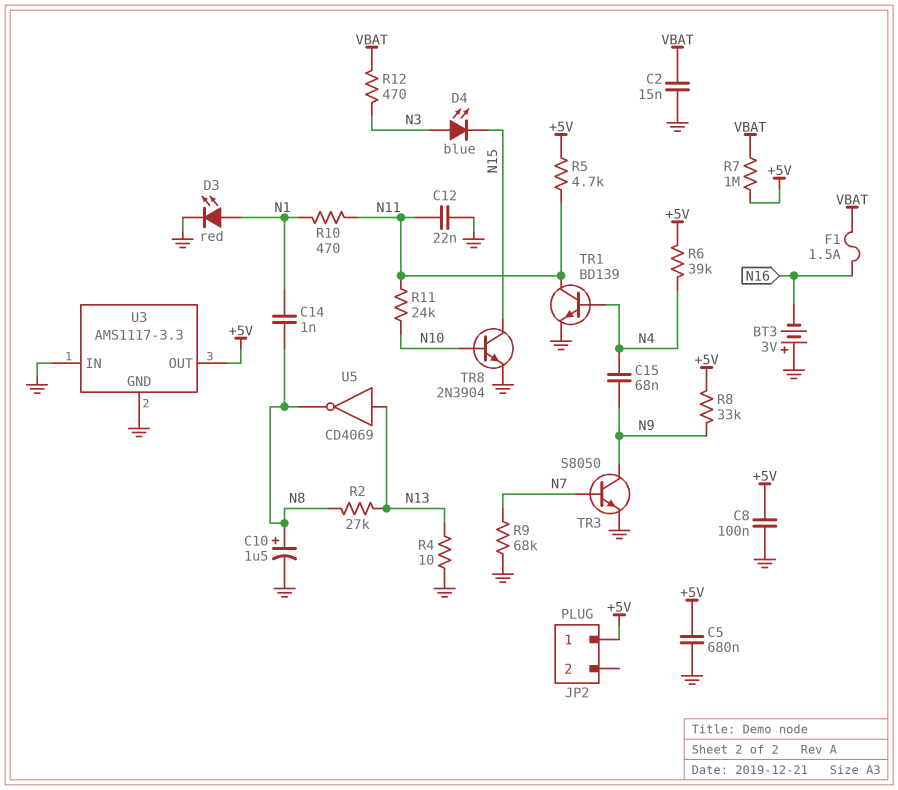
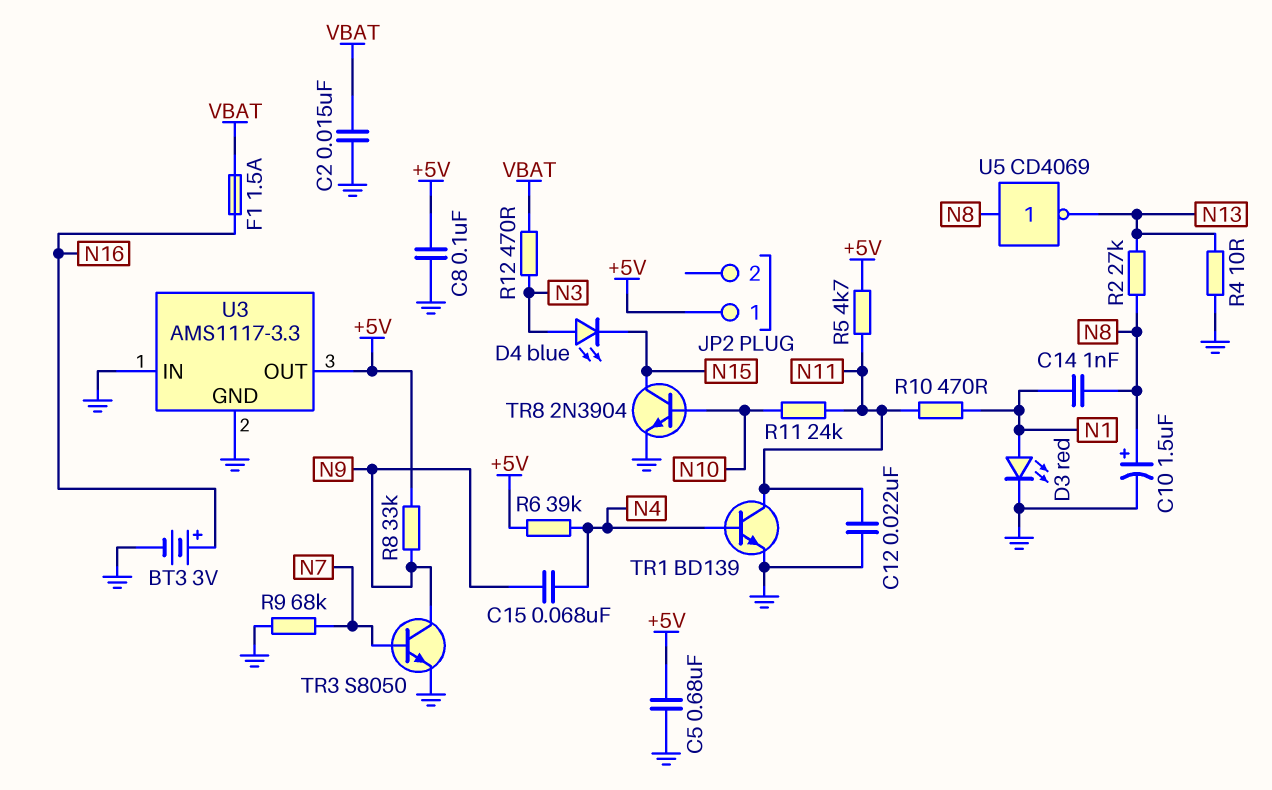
BT3: 3V (plus GND, minus N16) -> 3V (plus N16, minus GND)
R7: 1M (+5V, VBAT) -> none
U5: NOT CD4069 (in N13, out N8) -> NOT CD4069 (in N8, out N13)

